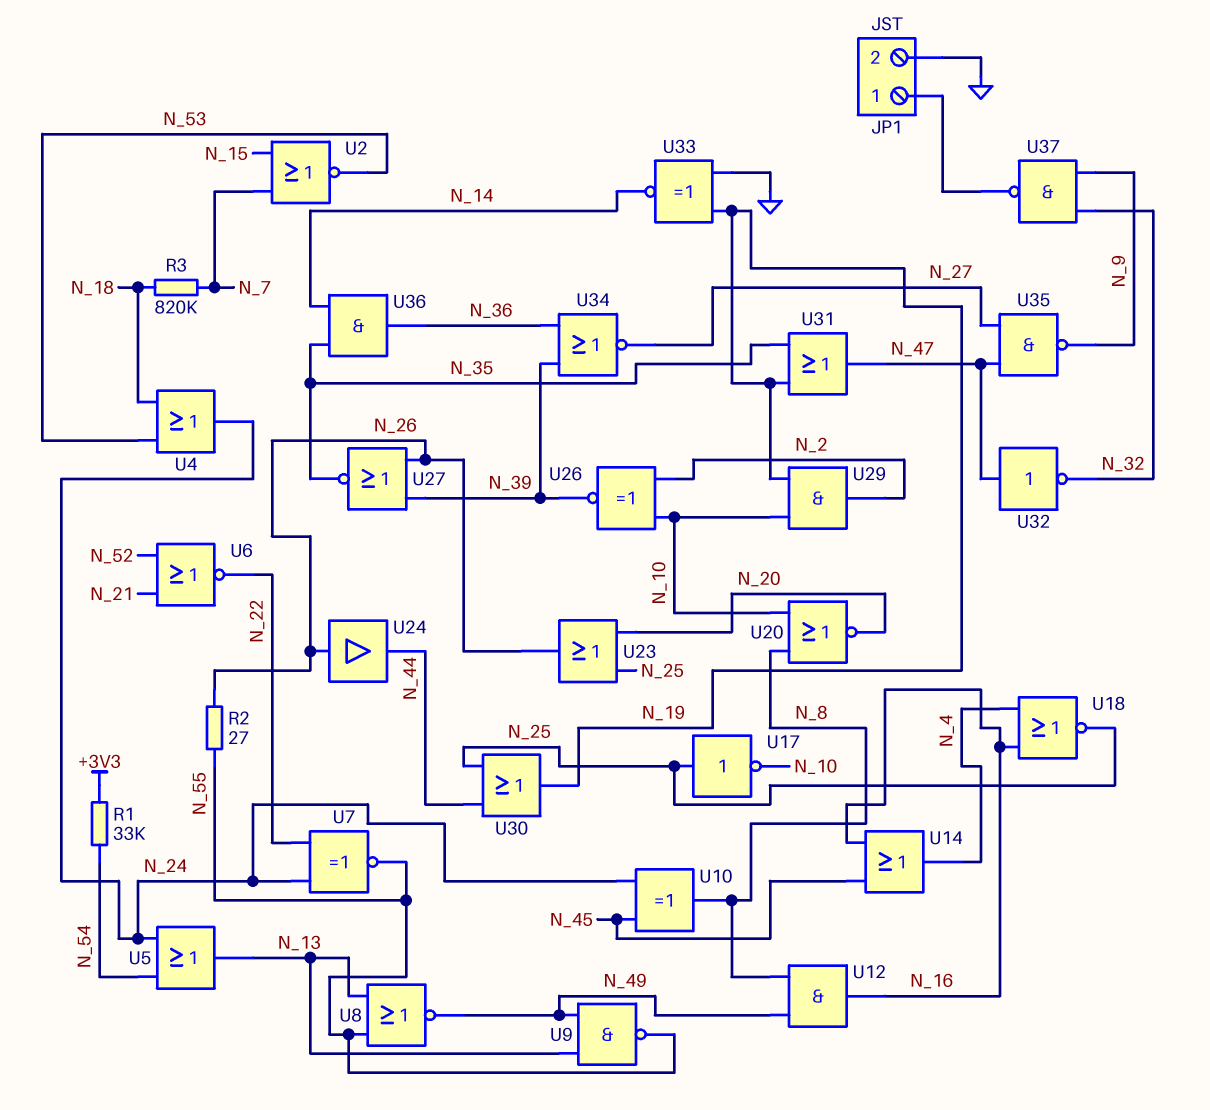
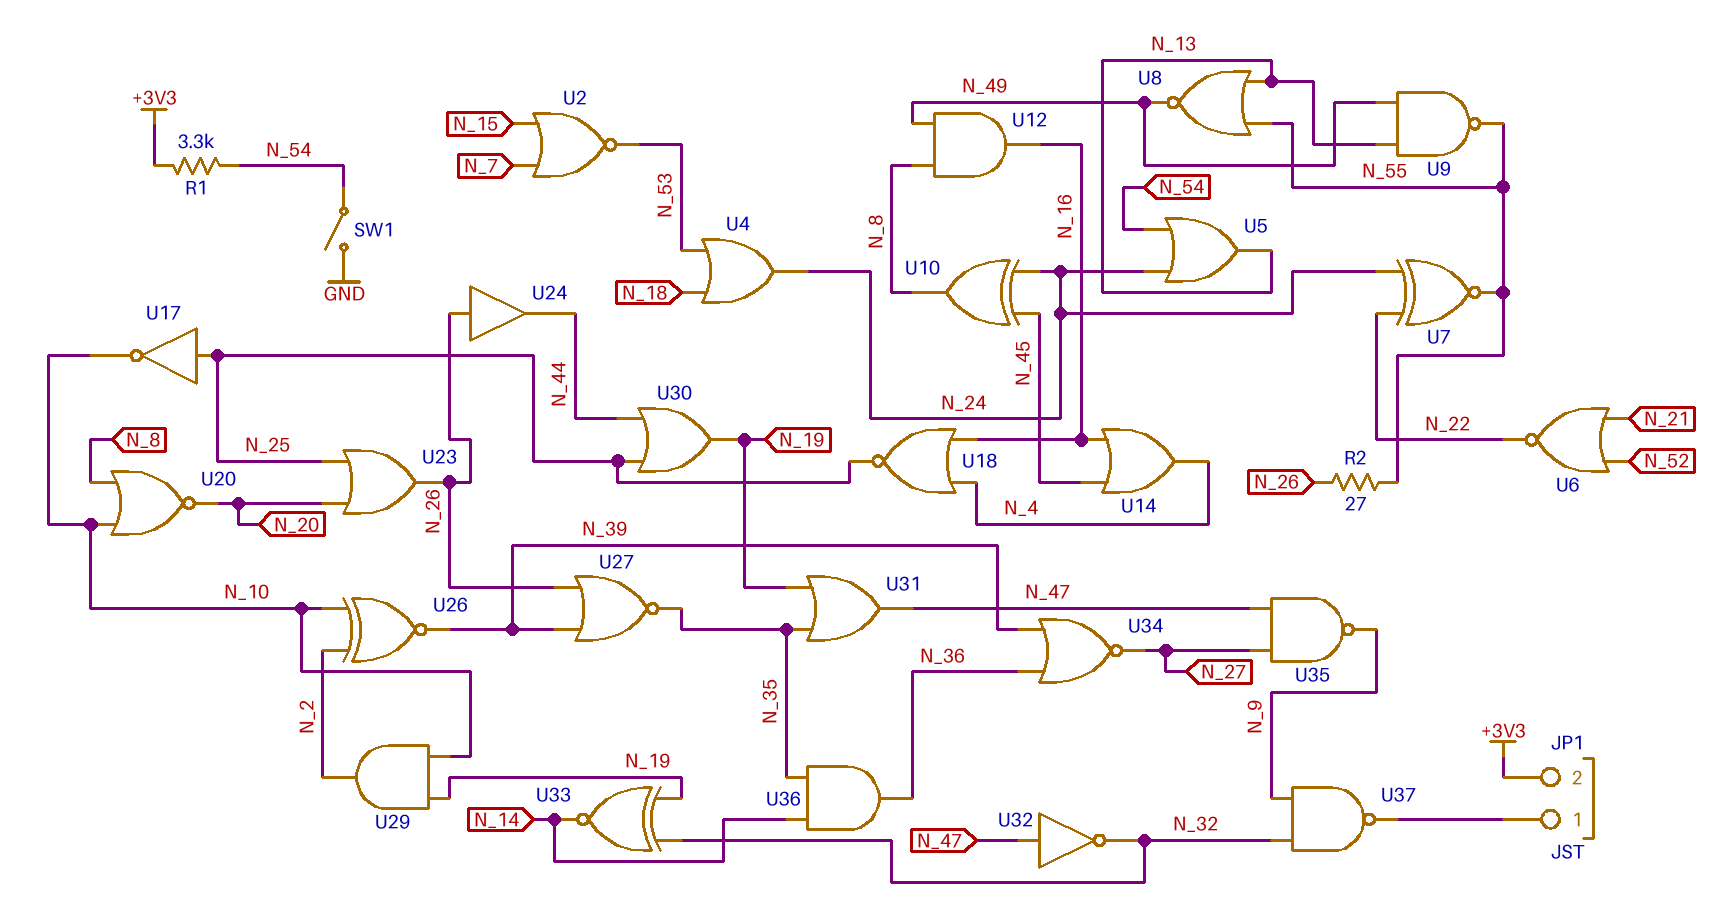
JP1 pin 2: GND -> +3V3
R1: 33k (+3V3, N_54) -> 3.3k (+3V3, N_54)
R3: 820k (N_7, N_18) -> none
SW1: none -> switch (GND, N_54)
U33: XNOR (in GND, in N_19, out N_14) -> XNOR (in N_19, in N_32, out N_14)

